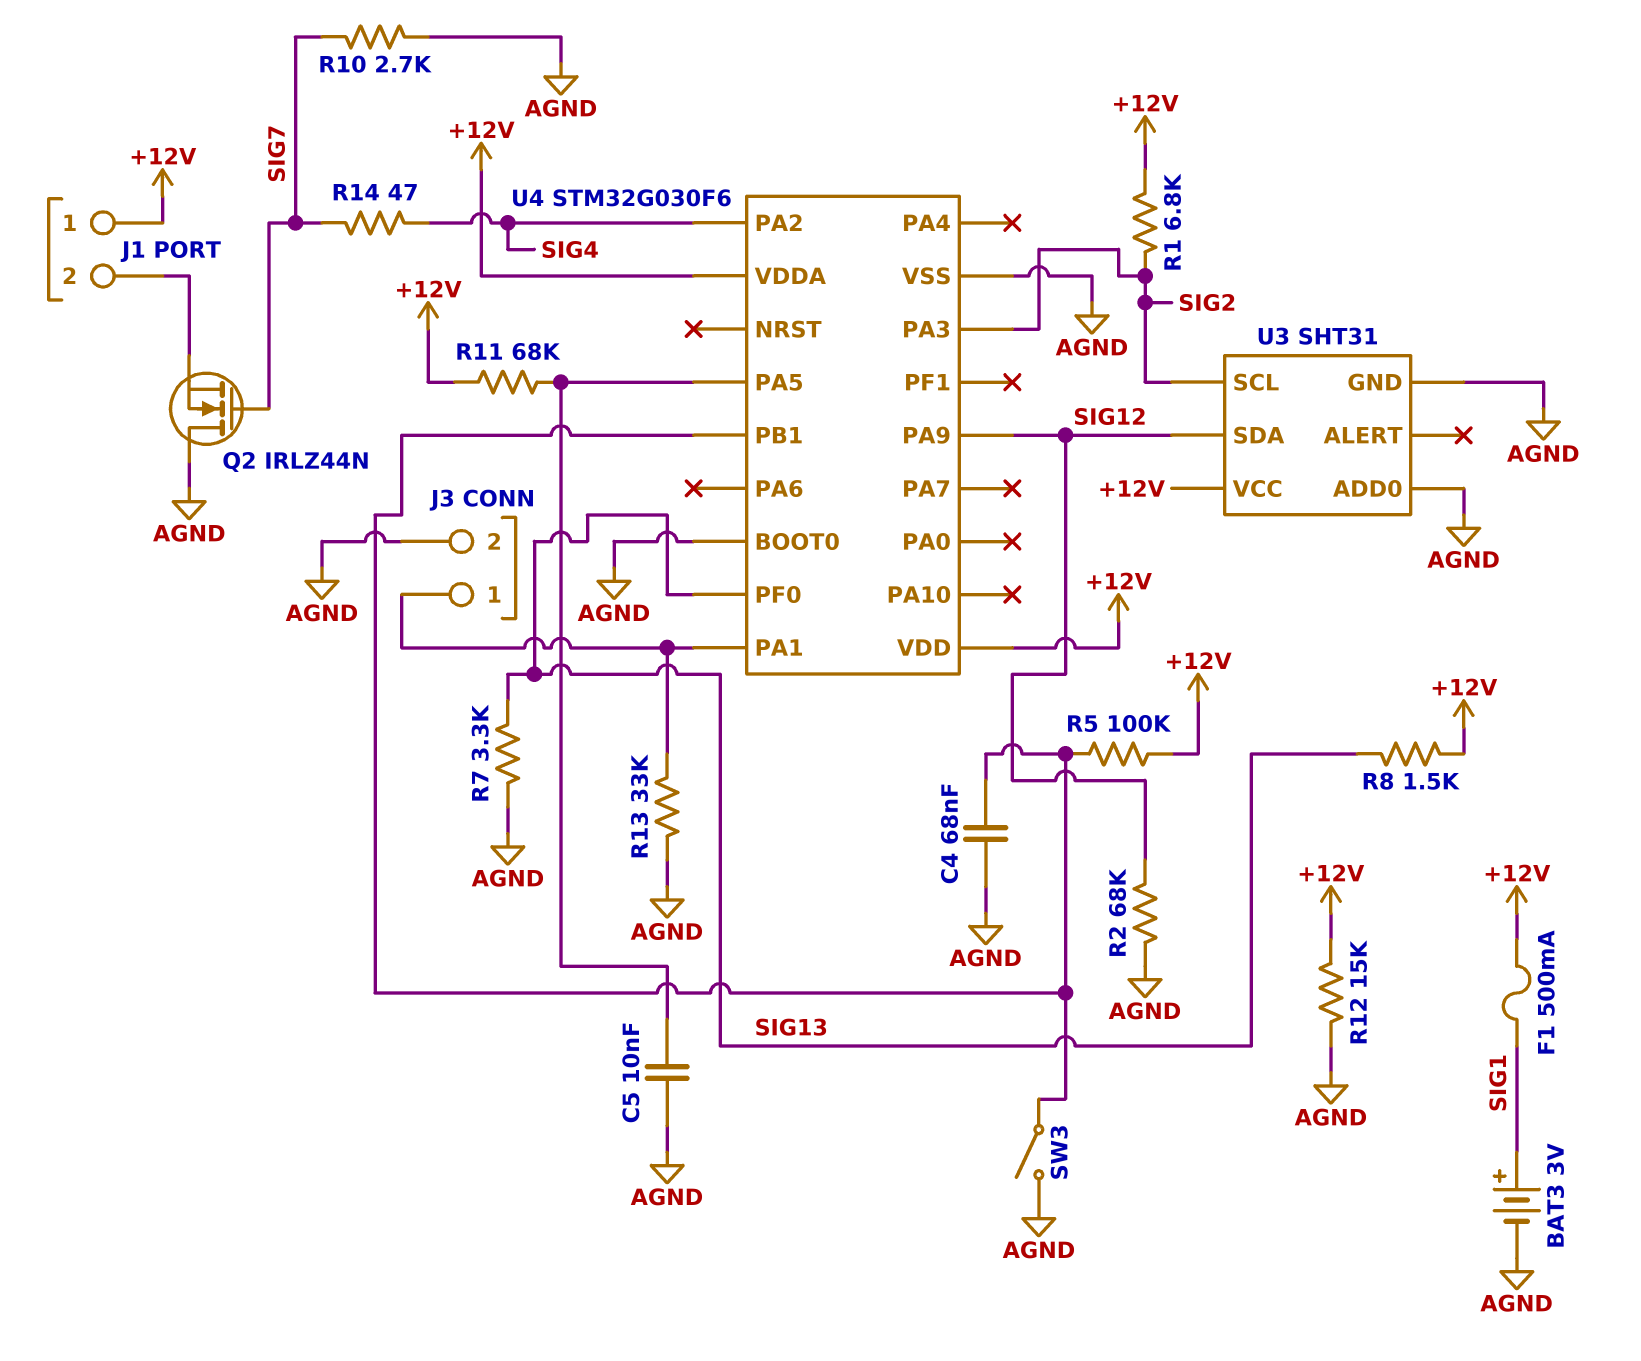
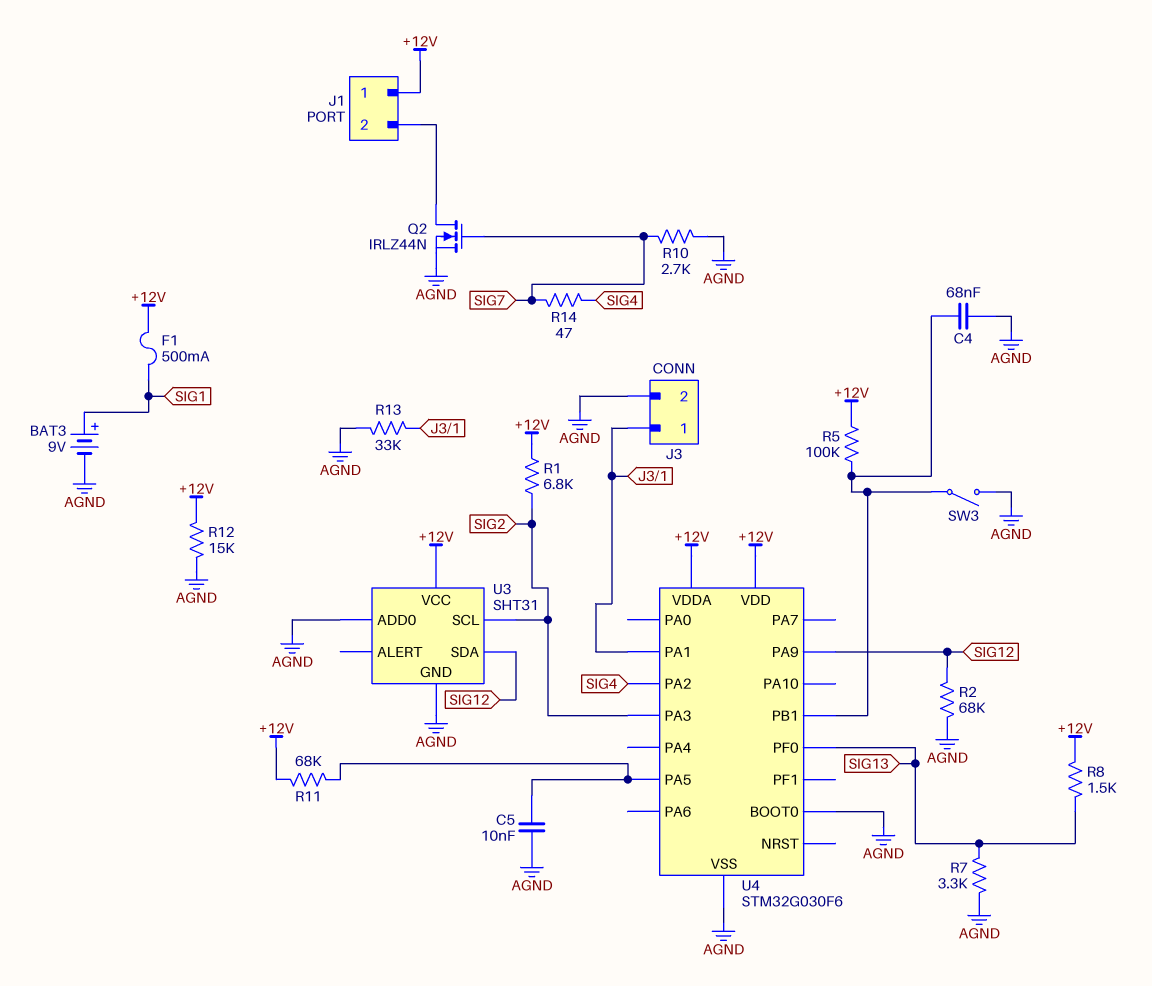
BAT3: 3V (plus SIG1, minus AGND) -> 9V (plus SIG1, minus AGND)
Q2: NMOS IRLZ44N (G SIG7, D AGND, S J1/2) -> NMOS IRLZ44N (G SIG7, D J1/2, S AGND)

